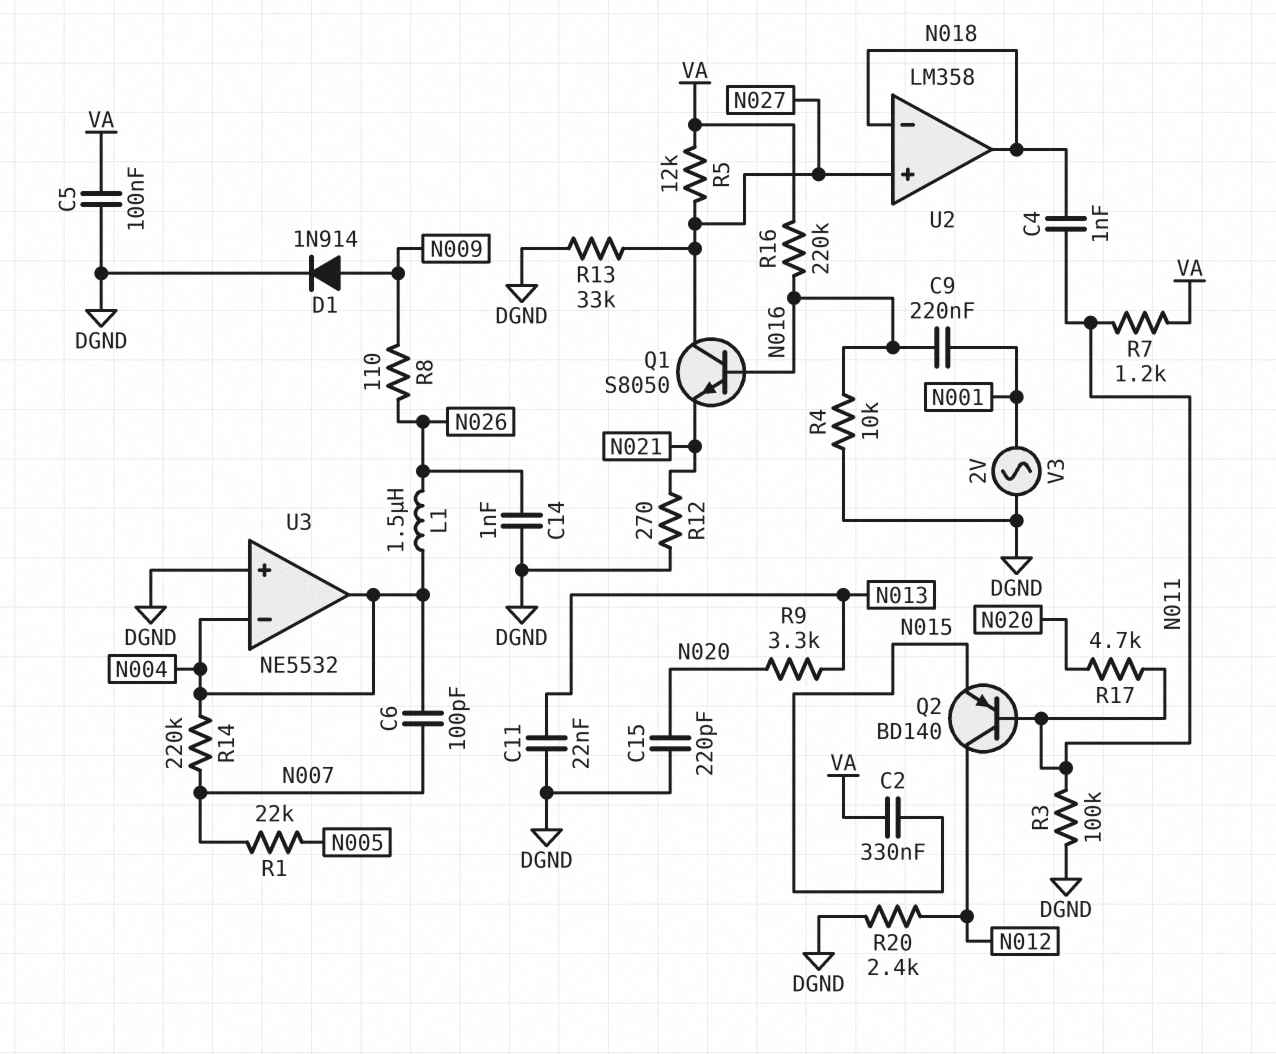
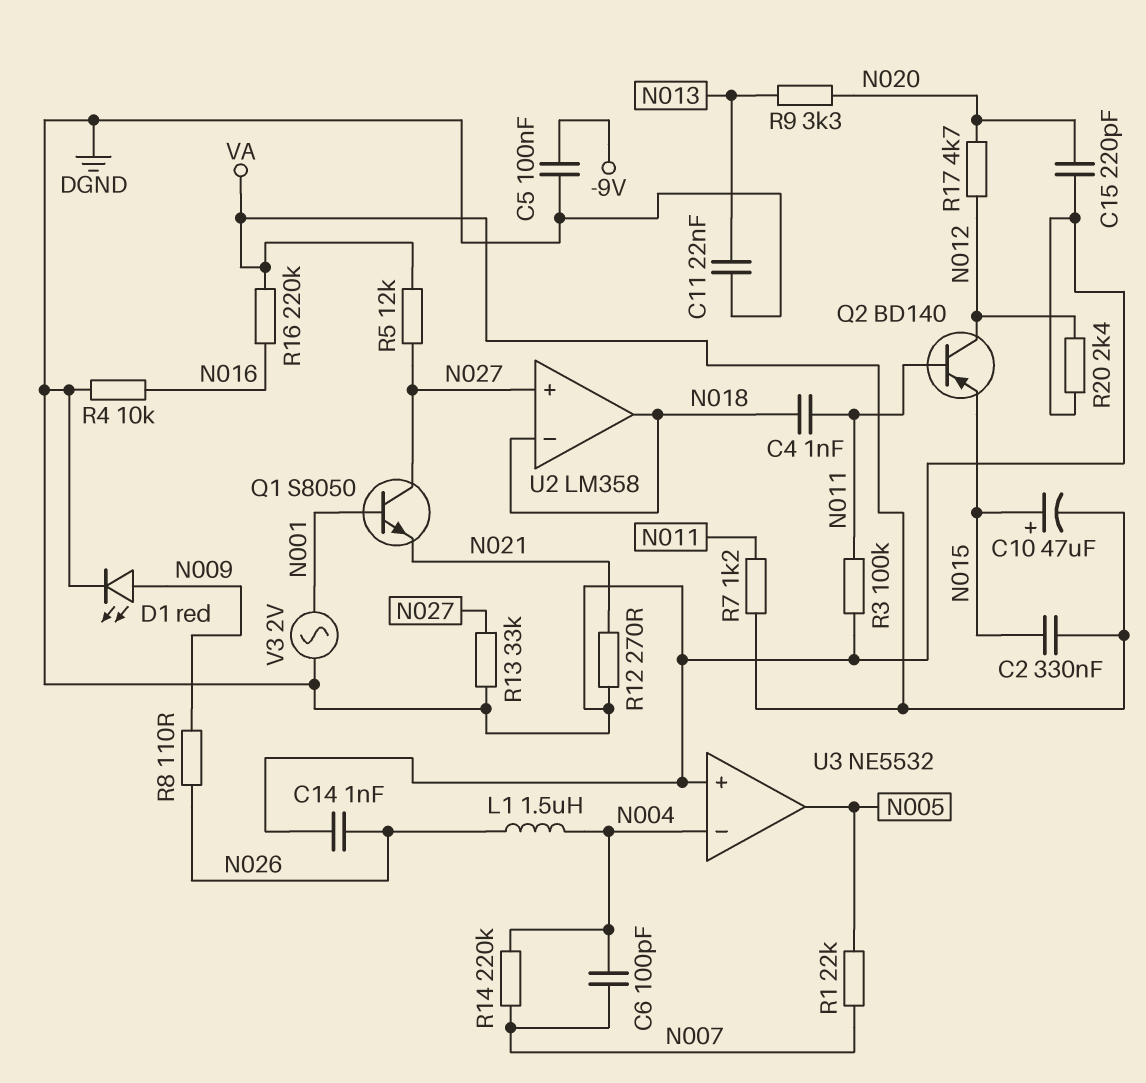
C5: 100nF (DGND, VA) -> 100nF (-9V, DGND)
C9: 220nF (N001, N016) -> none
C10: none -> 47uF (plus N015, minus VA)
D1: diode 1N914 (A N009, K DGND) -> LED red (A N009, K DGND)
Q1: NPN S8050 (B N016, C N027, E N021) -> NPN S8050 (B N001, C N027, E N021)
R17: 4.7k (N011, N020) -> 4.7k (N012, N020)
U3 pin out: N004 -> N005

